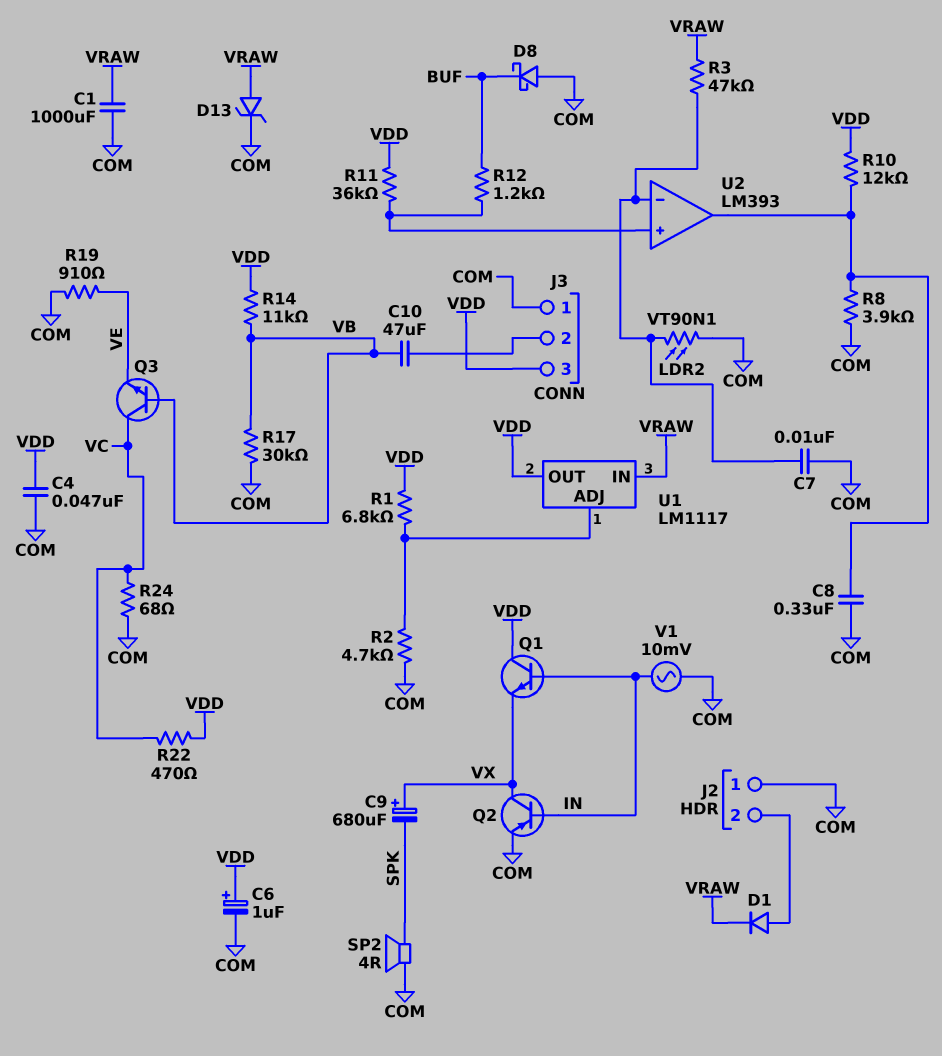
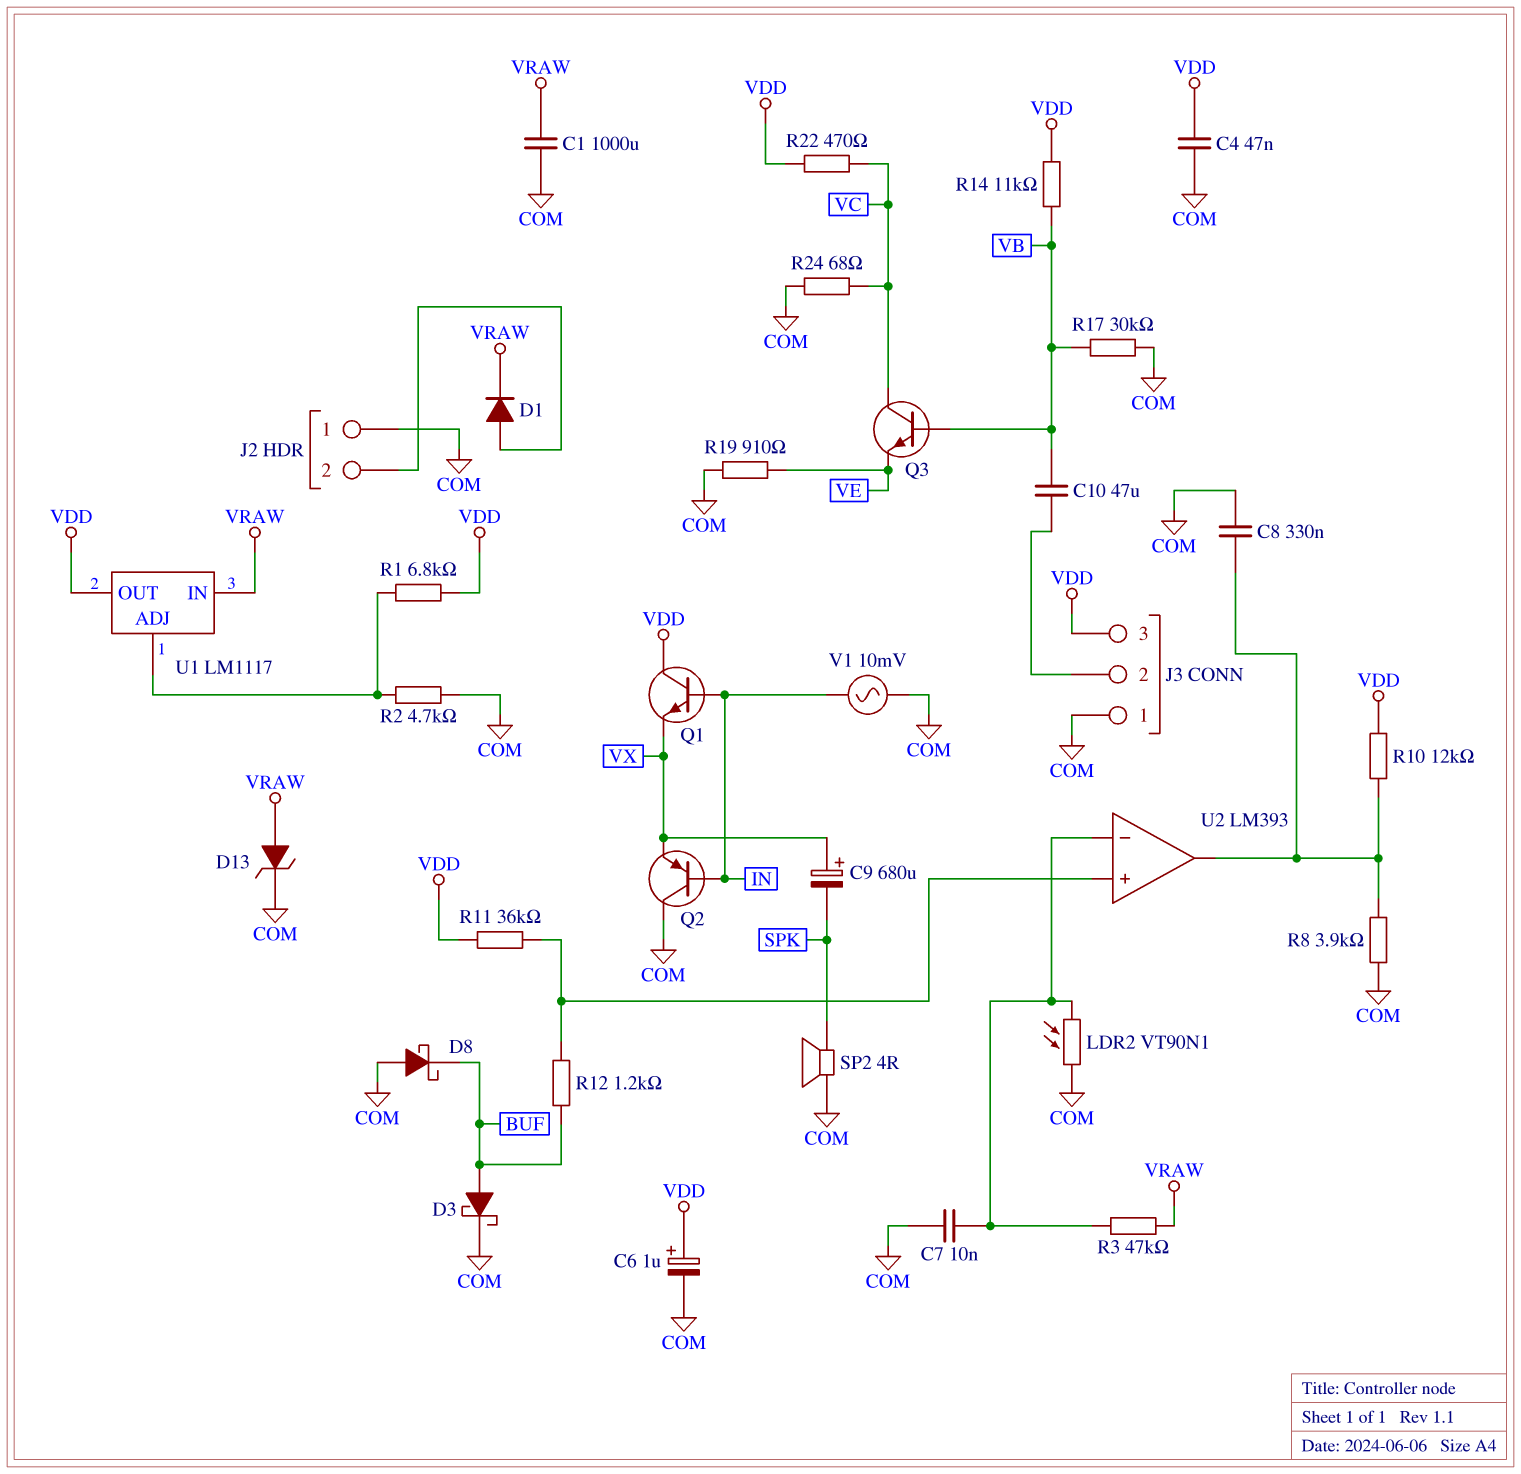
D3: none -> schottky (A BUF, K COM)
Q2: PNP (B IN, C VX, E COM) -> PNP (B IN, C COM, E VX)

